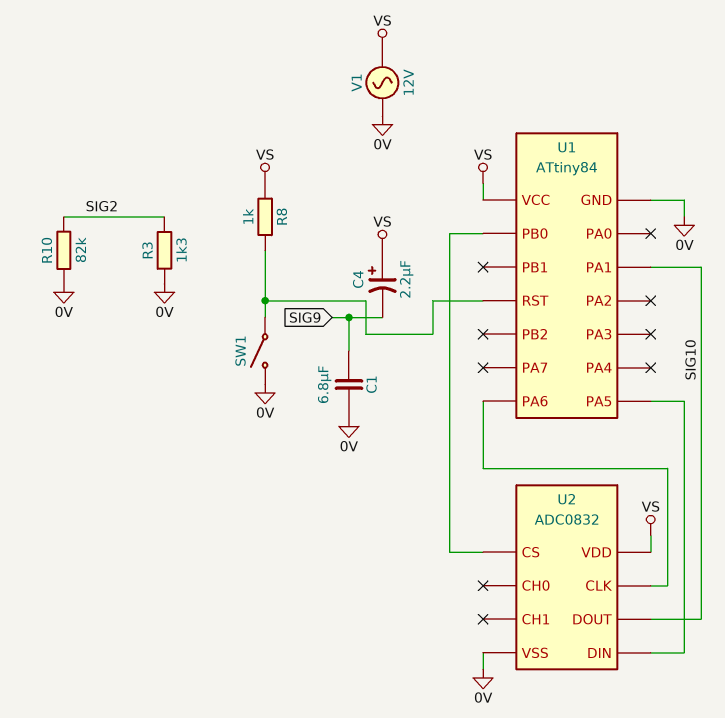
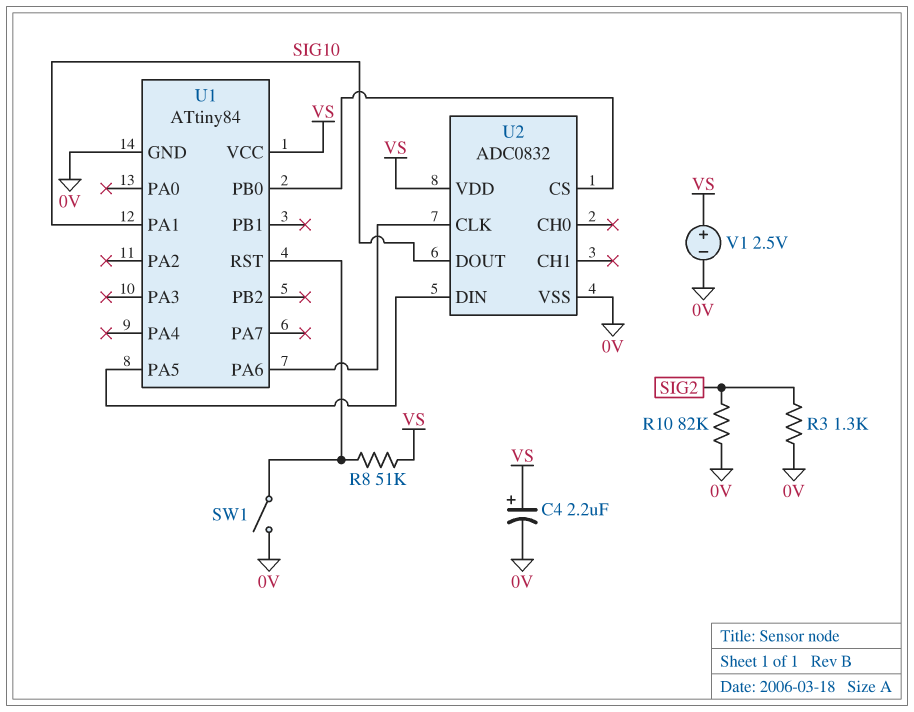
C1: 6.8uF (0V, SIG9) -> none
C4: 2.2uF (plus VS, minus SIG9) -> 2.2uF (plus VS, minus 0V)
R8: 1k (U1/RST, VS) -> 51k (U1/RST, VS)
V1: AC 12V (0V, VS) -> 2.5V (plus VS, minus 0V)

